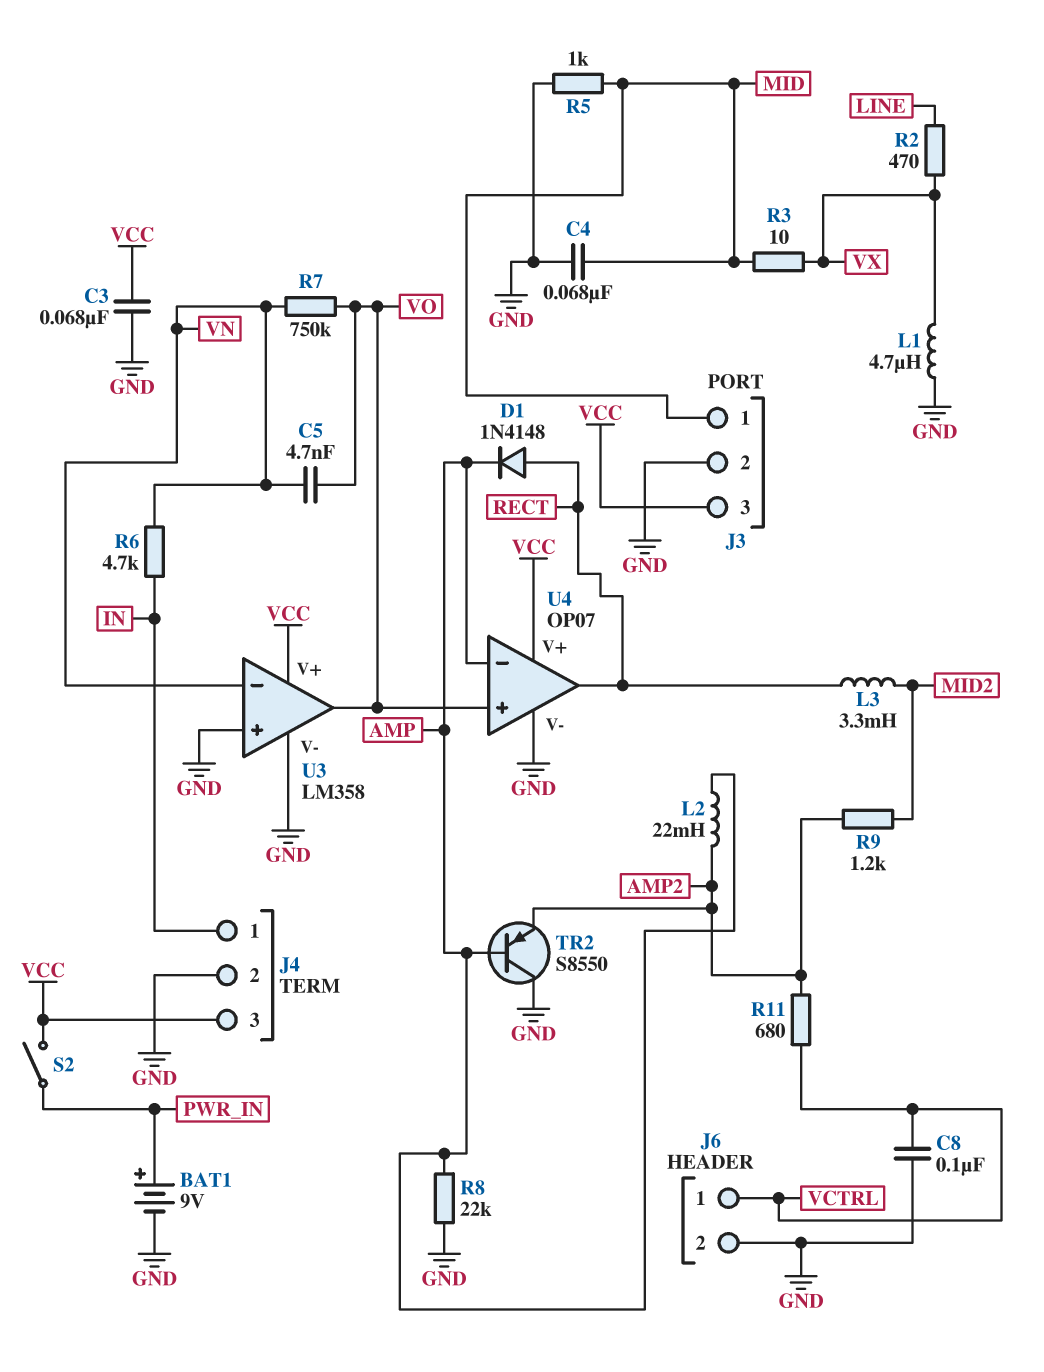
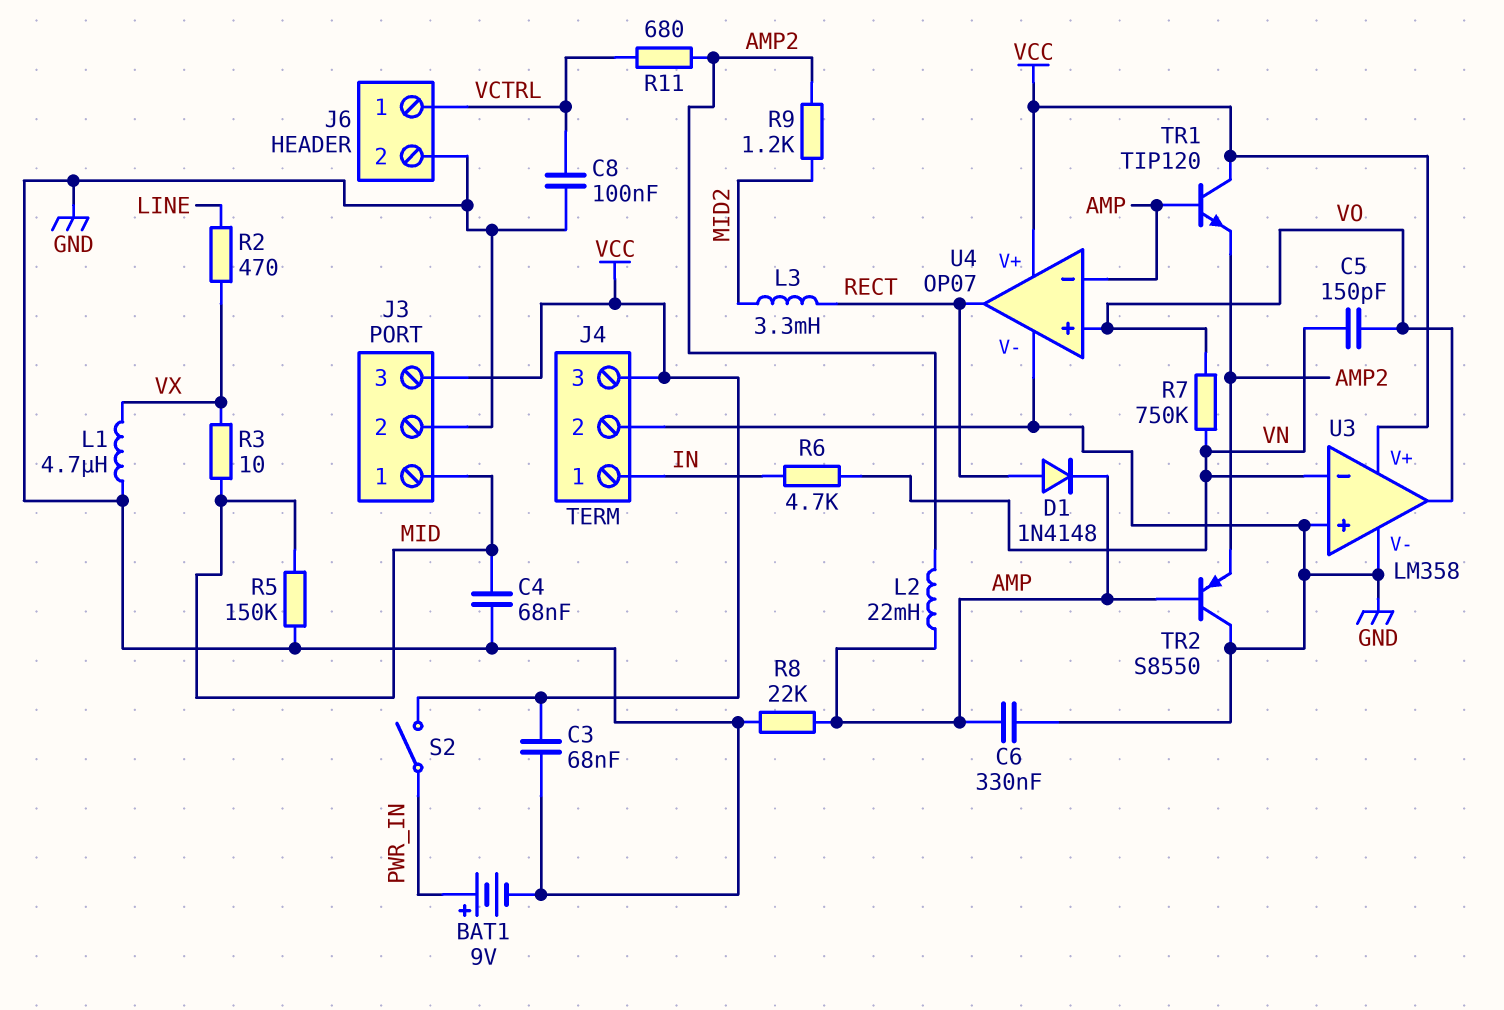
C5: 4.7nF (VN, VO) -> 150pF (VN, VO)
C6: none -> 330nF (AMP, GND)
R5: 1k (GND, MID) -> 150k (GND, MID)
TR1: none -> NPN TIP120 (B AMP, C VCC, E AMP2)

